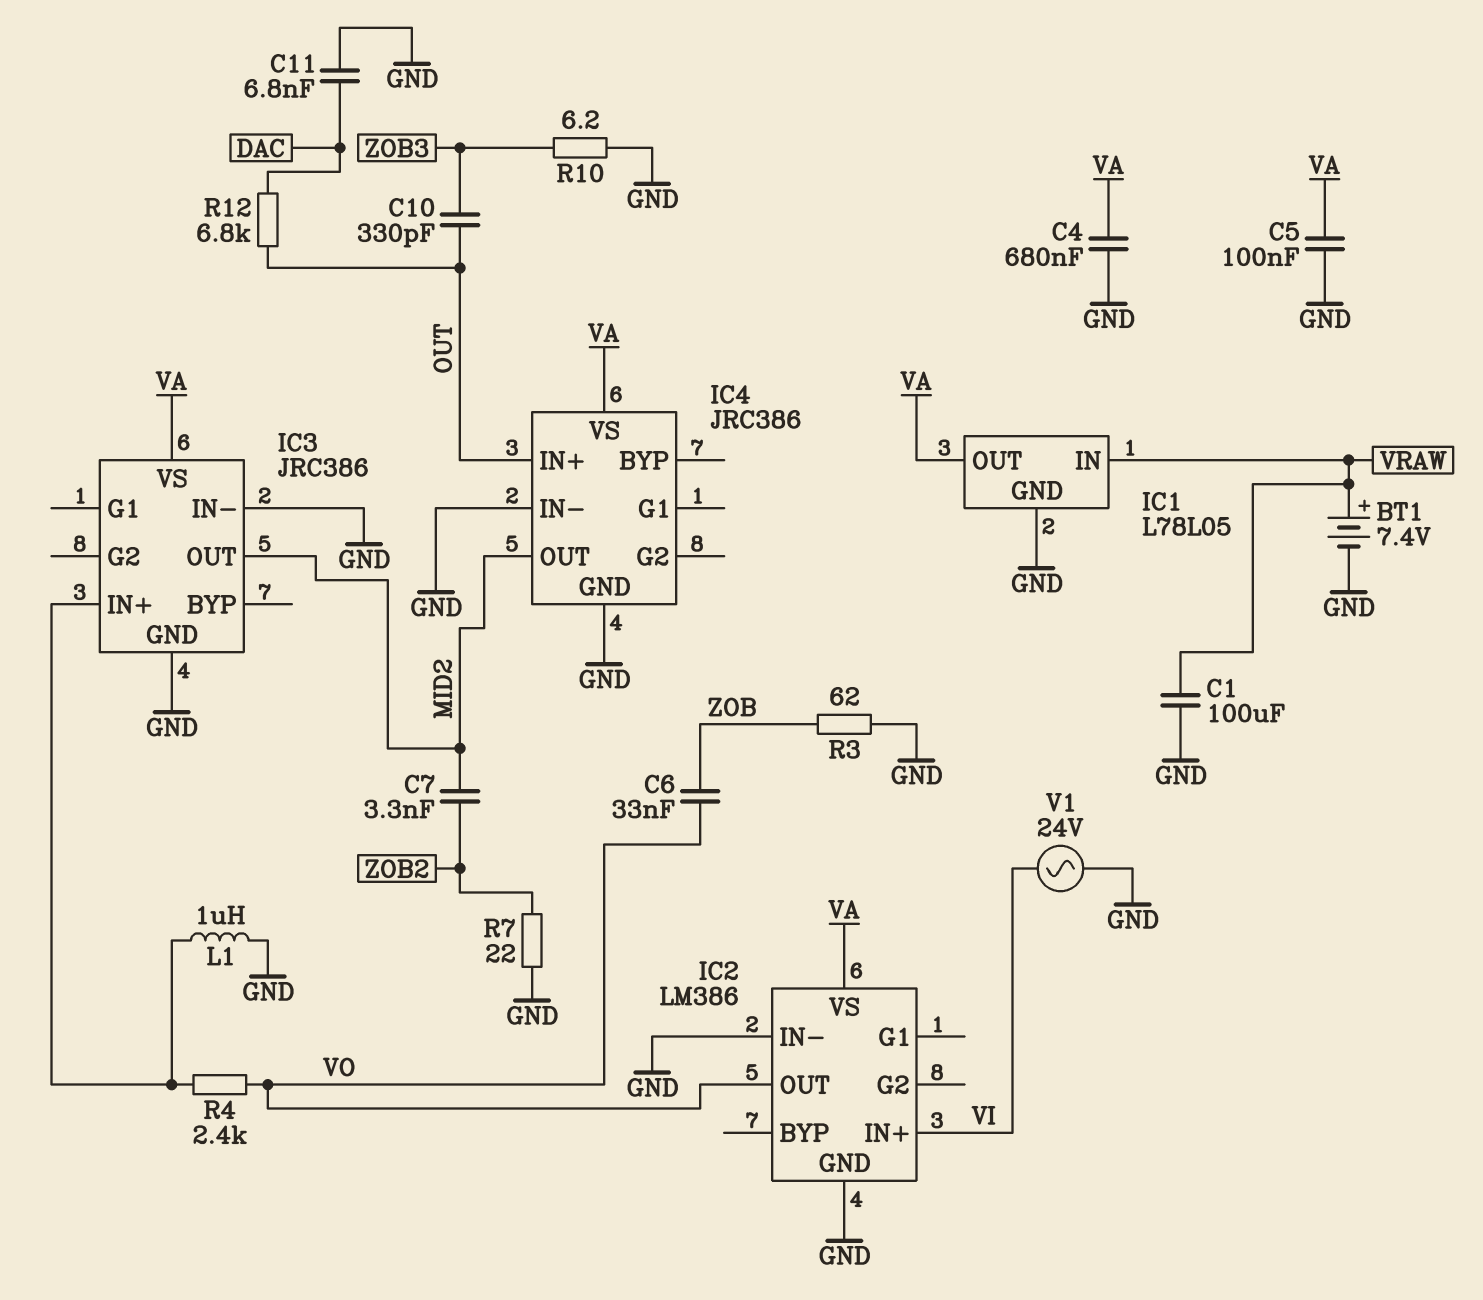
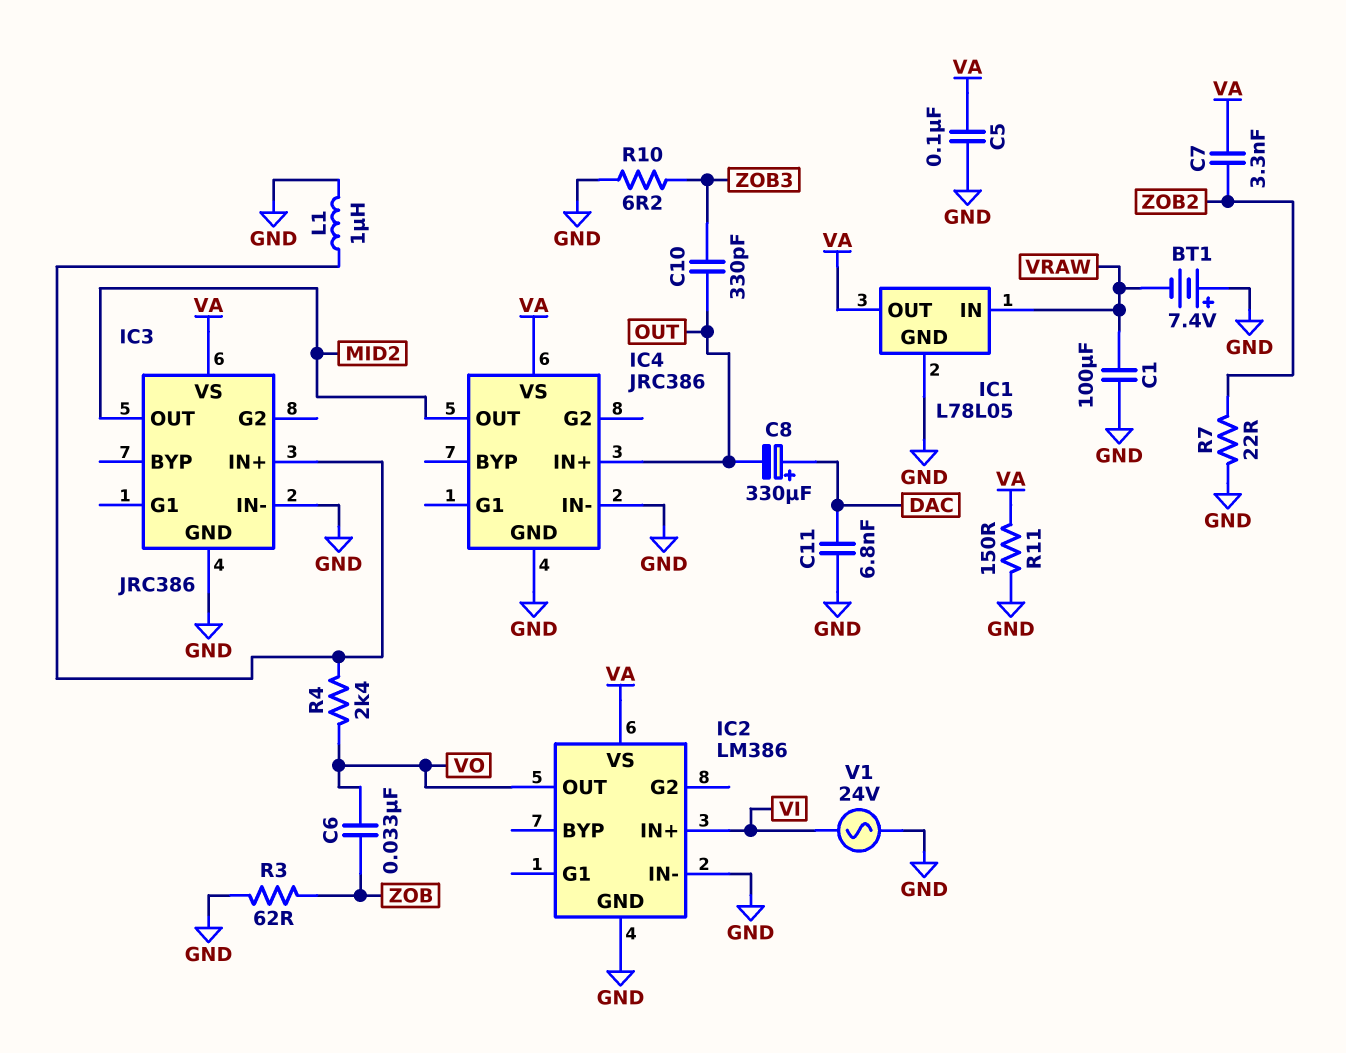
BT1: 7.4V (plus VRAW, minus GND) -> 7.4V (plus GND, minus VRAW)
C4: 680nF (GND, VA) -> none
C7: 3.3nF (MID2, ZOB2) -> 3.3nF (VA, ZOB2)
C8: none -> 330uF (plus DAC, minus OUT)
R11: none -> 150 (GND, VA)
R12: 6.8k (DAC, OUT) -> none

